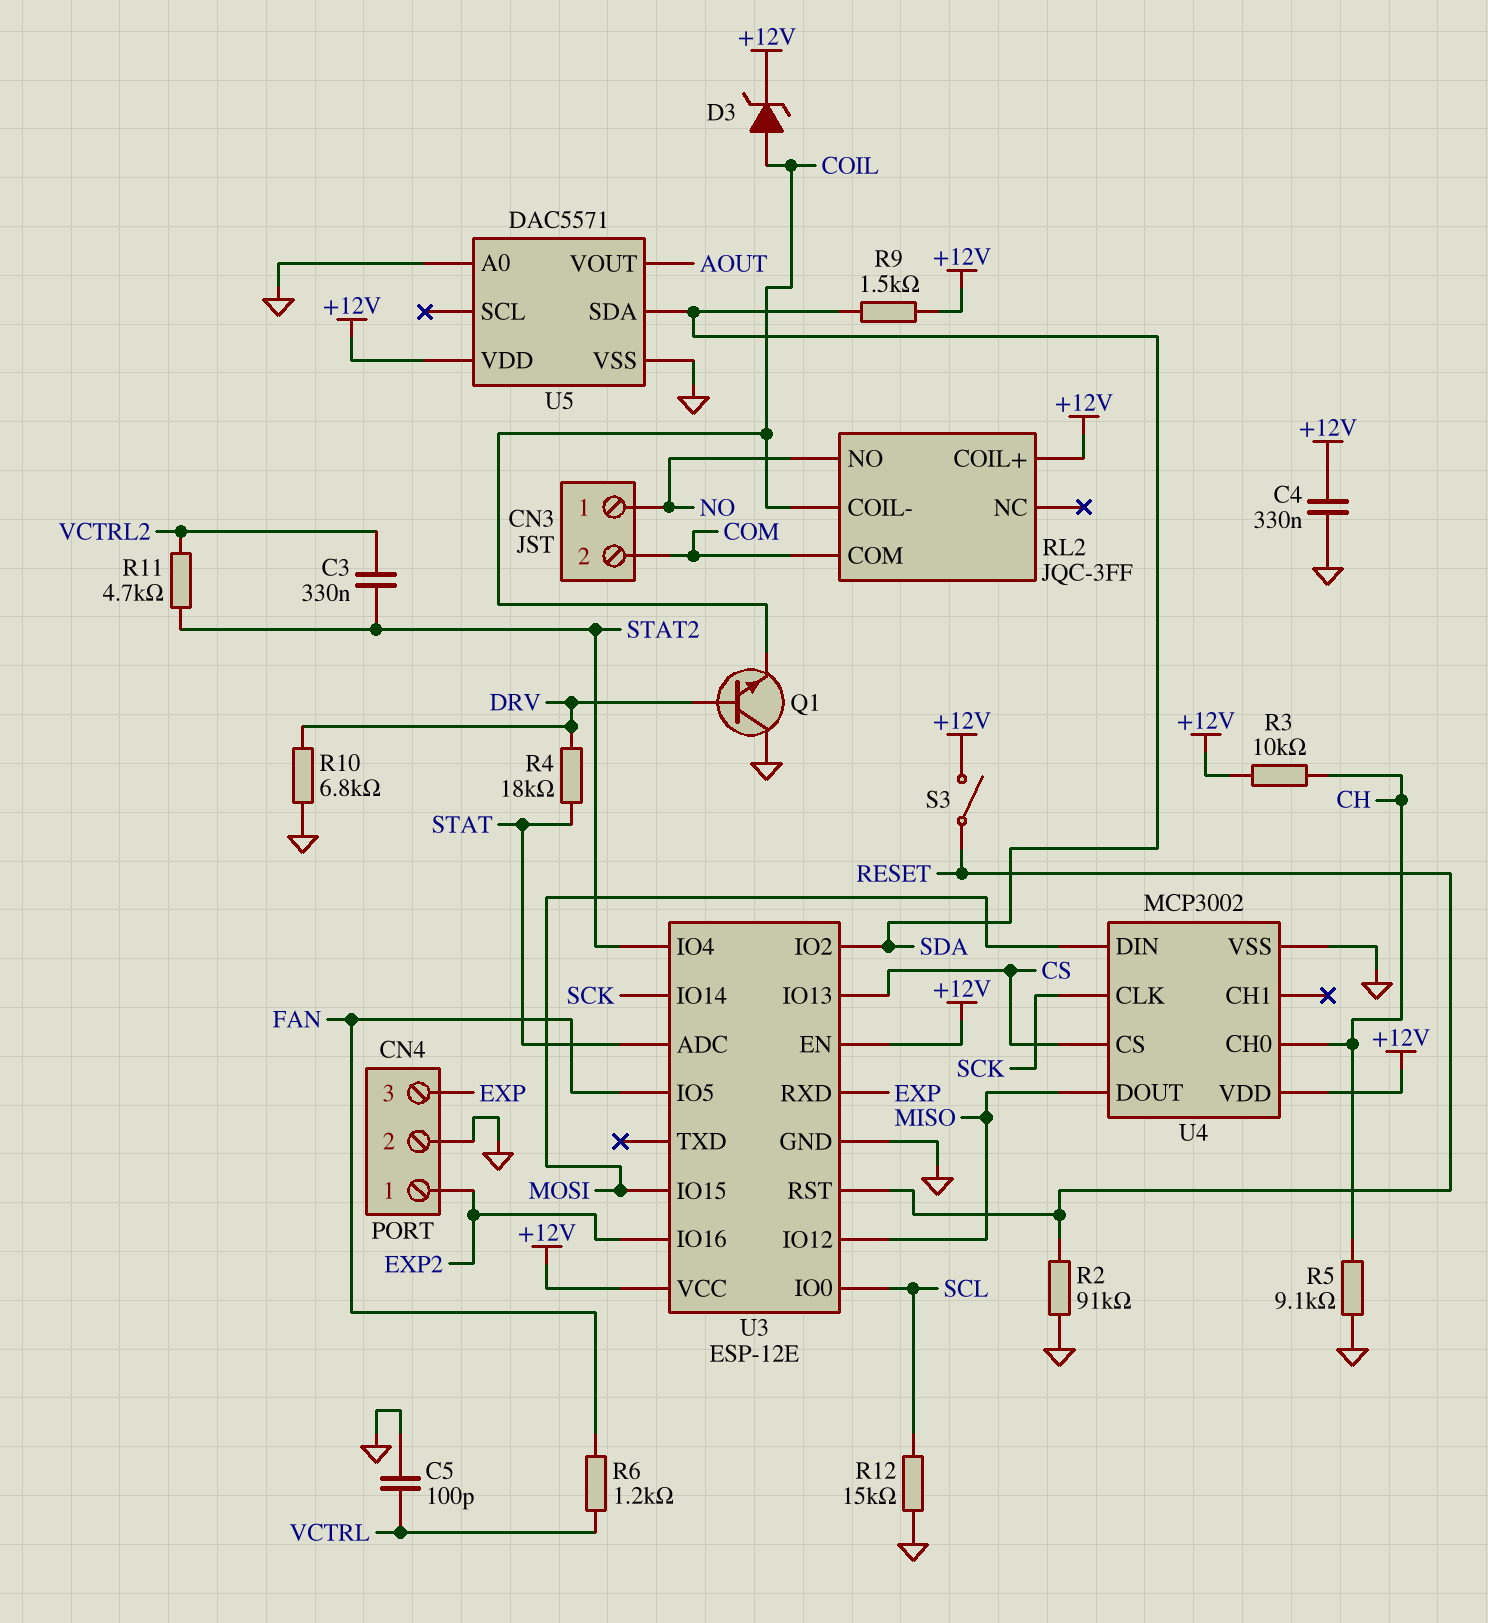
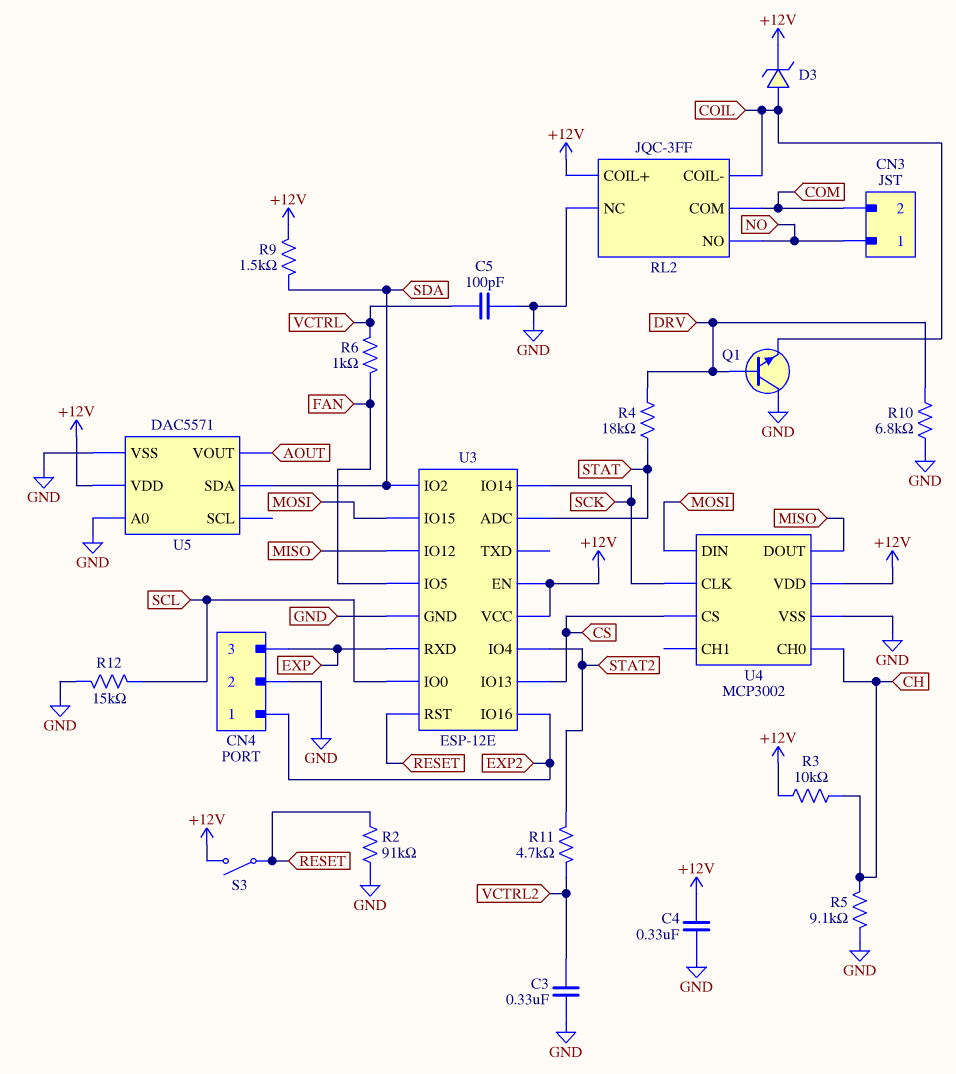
C3: 330nF (STAT2, VCTRL2) -> 330nF (GND, VCTRL2)
R6: 1.2k (FAN, VCTRL) -> 1k (FAN, VCTRL)
RL2 pin NC: none -> GND

